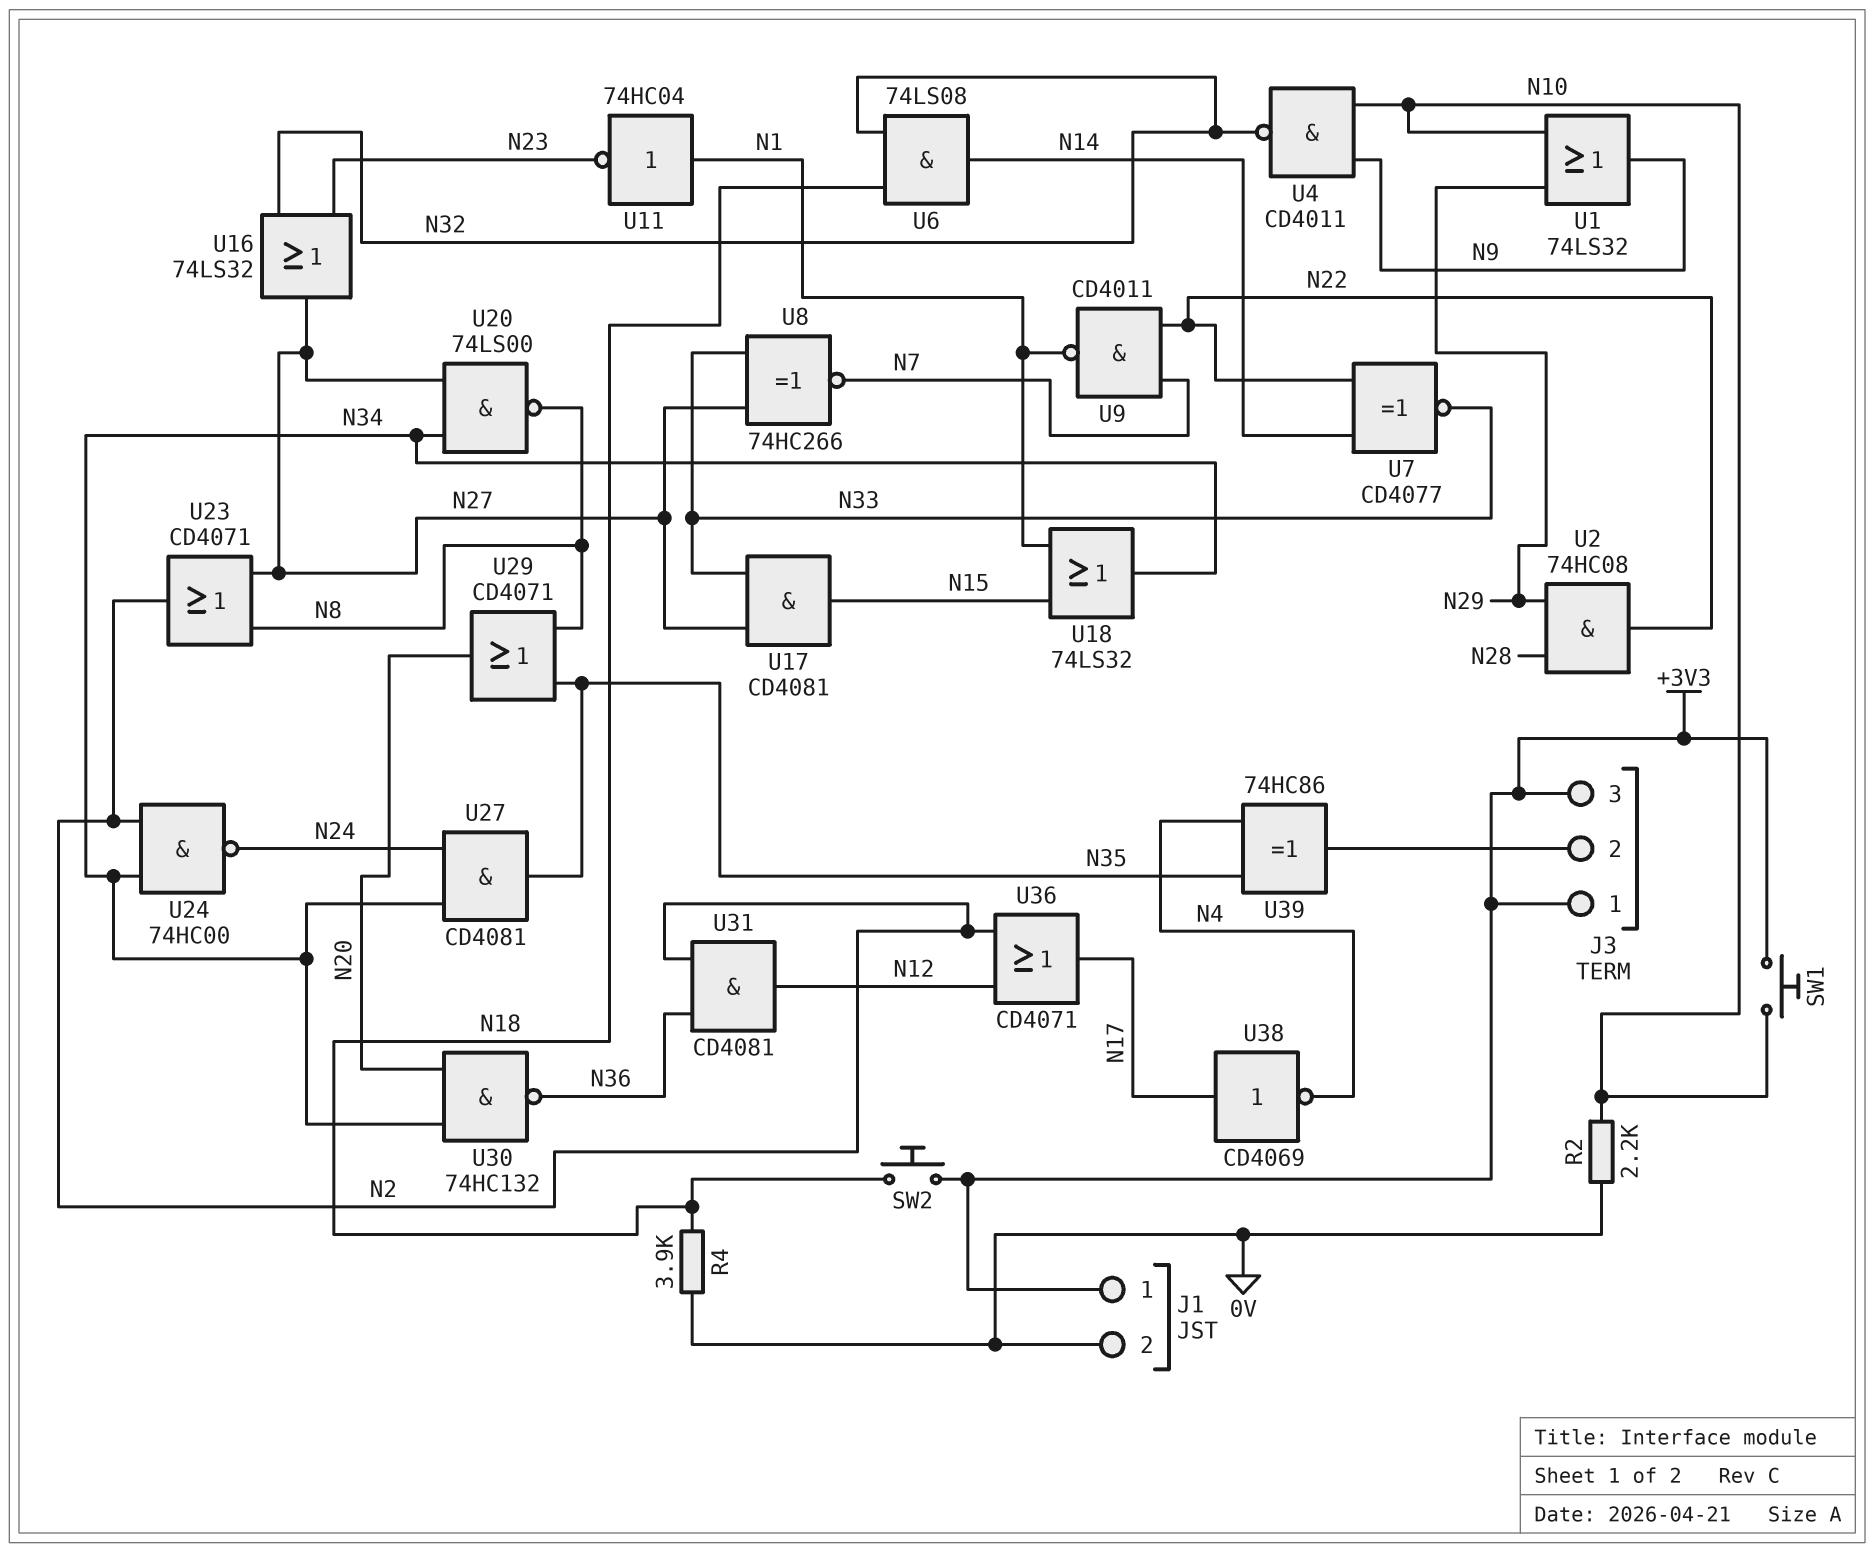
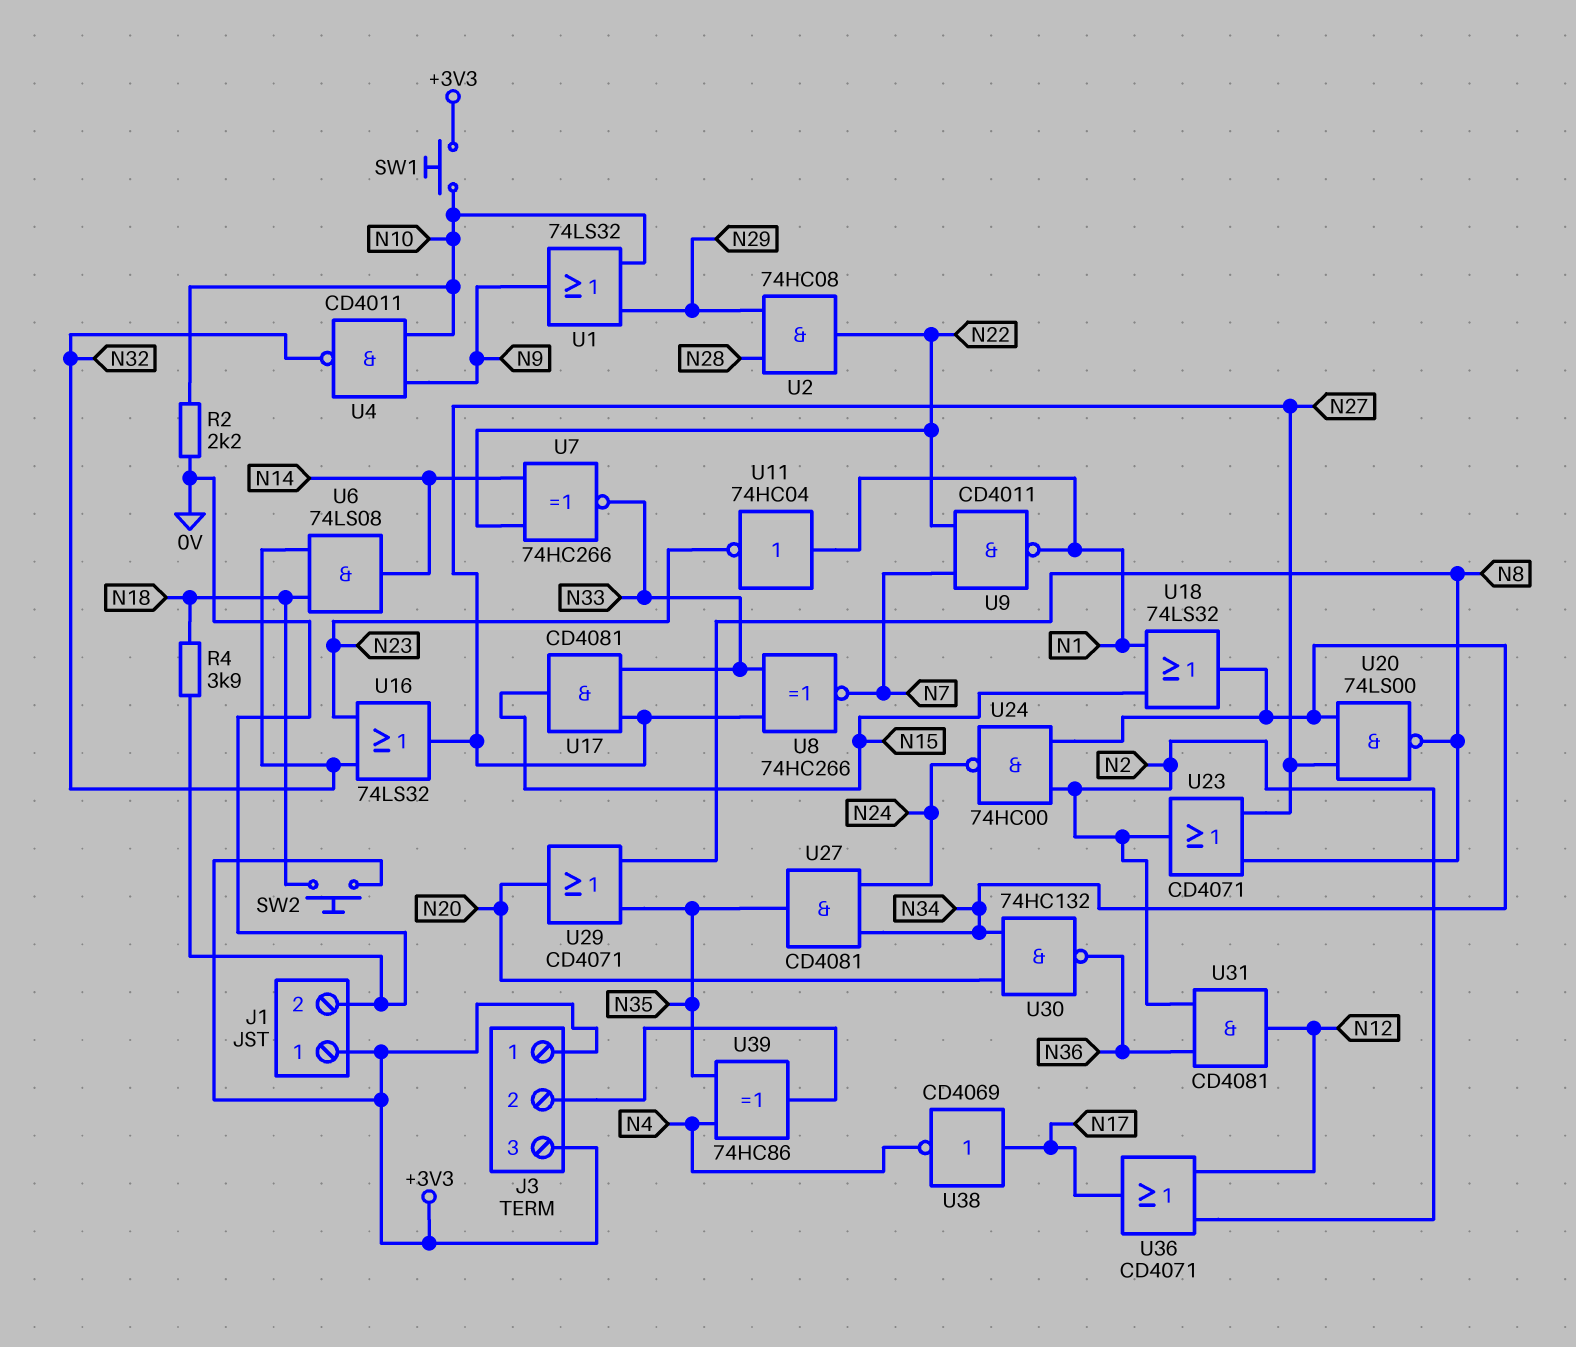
U7: XNOR CD4077 (in N14, in N22, out N33) -> XNOR 74HC266 (in N14, in N22, out N33)

